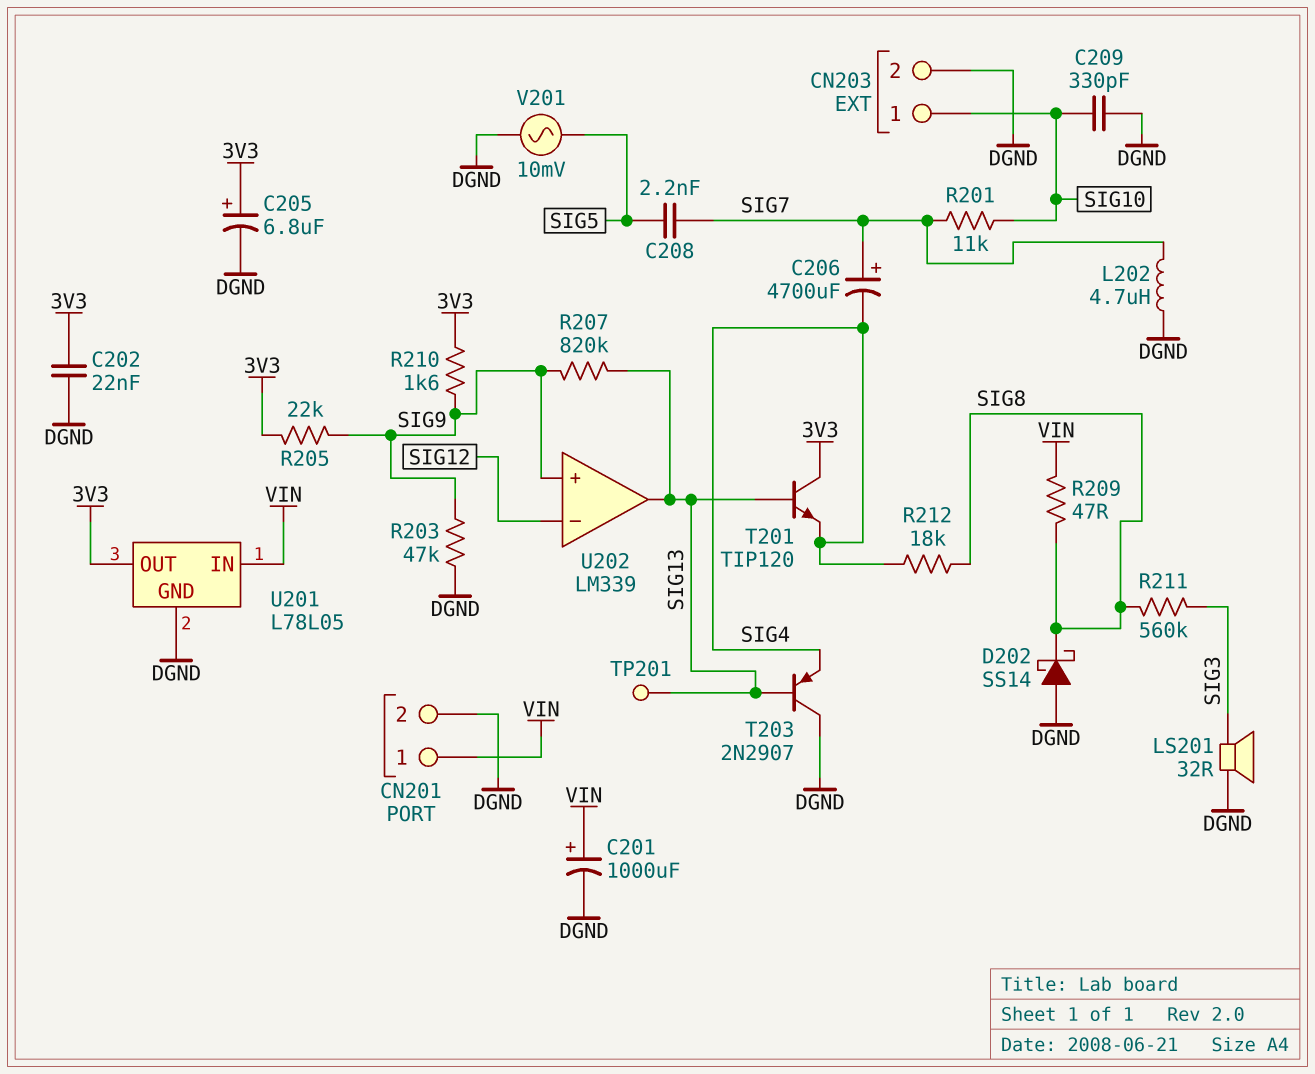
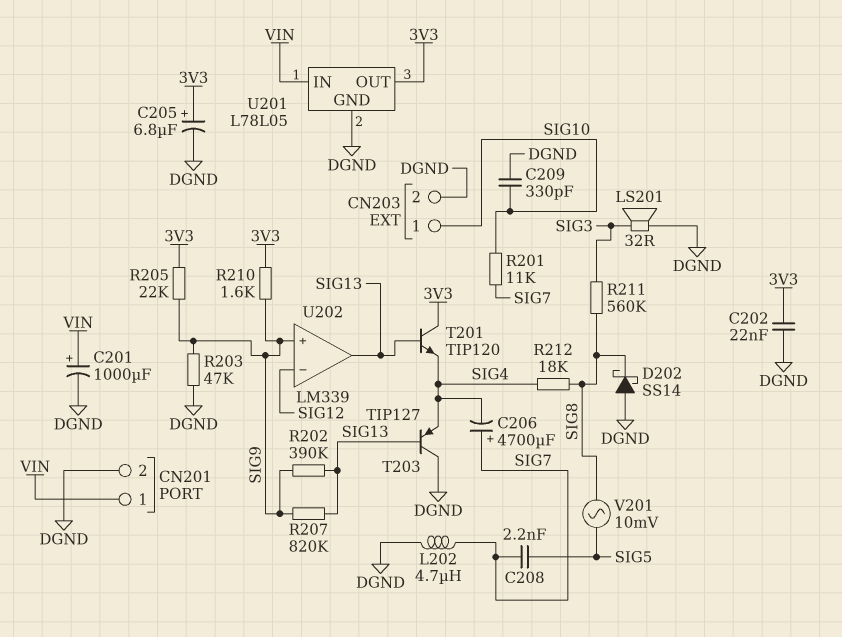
R202: none -> 390k (SIG9, SIG13)
R209: 47 (SIG8, VIN) -> none
T203: PNP 2N2907 (B SIG13, C DGND, E SIG4) -> PNP TIP127 (B SIG13, C DGND, E SIG4)
TP201: test point (SIG13) -> none
V201: AC 10mV (DGND, SIG5) -> AC 10mV (SIG5, SIG8)

